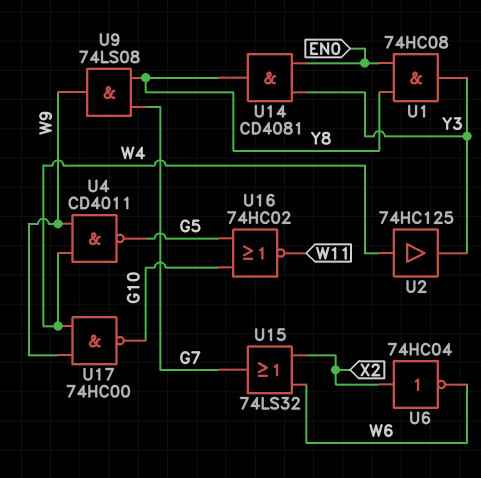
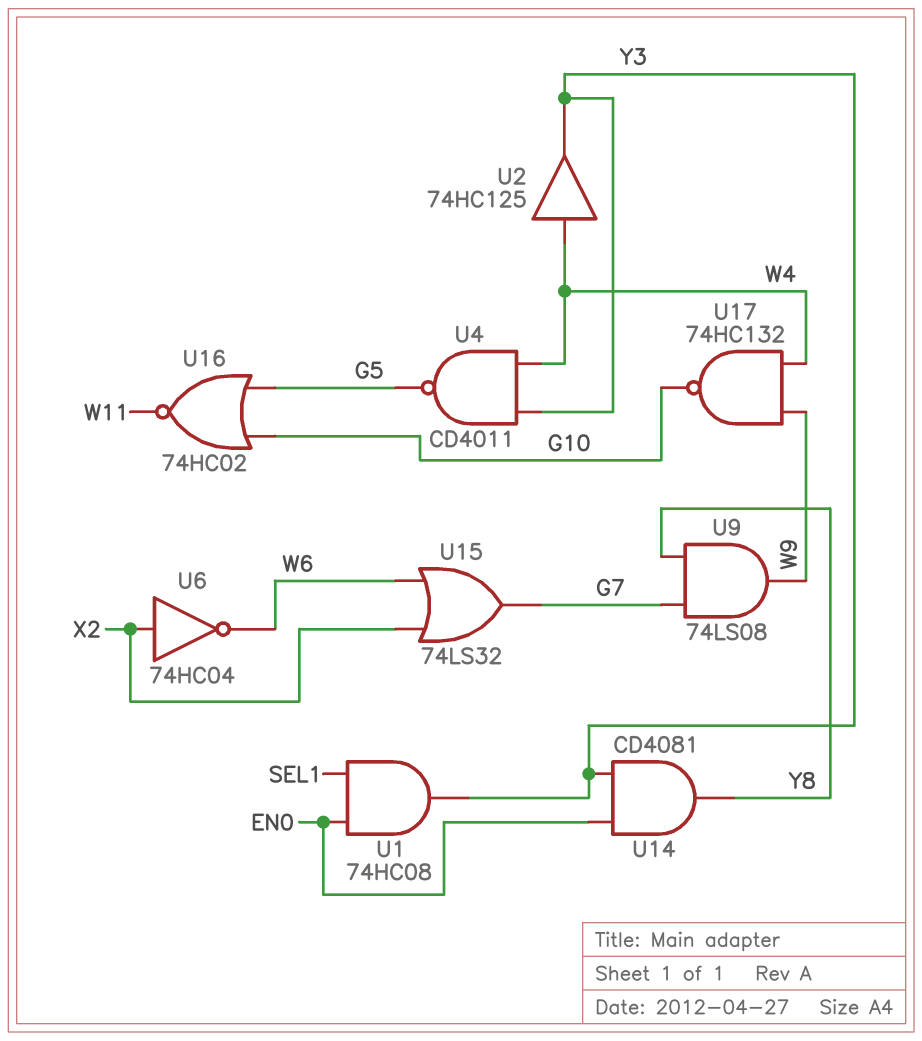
U1: AND 74HC08 (in EN0, in Y8, out Y3) -> AND 74HC08 (in EN0, in SEL1, out Y3)
U4: NAND CD4011 (in W4, in W9, out G5) -> NAND CD4011 (in W4, in Y3, out G5)
U17: NAND 74HC00 (in W4, in W9, out G10) -> NAND 74HC132 (in W4, in W9, out G10)

